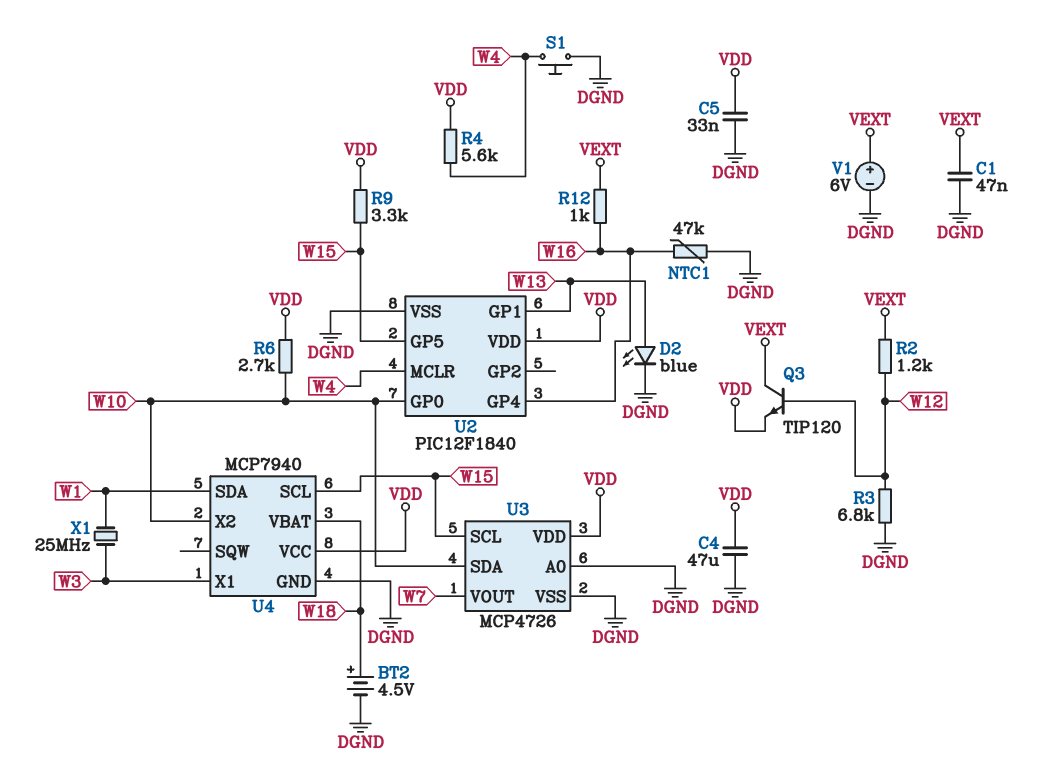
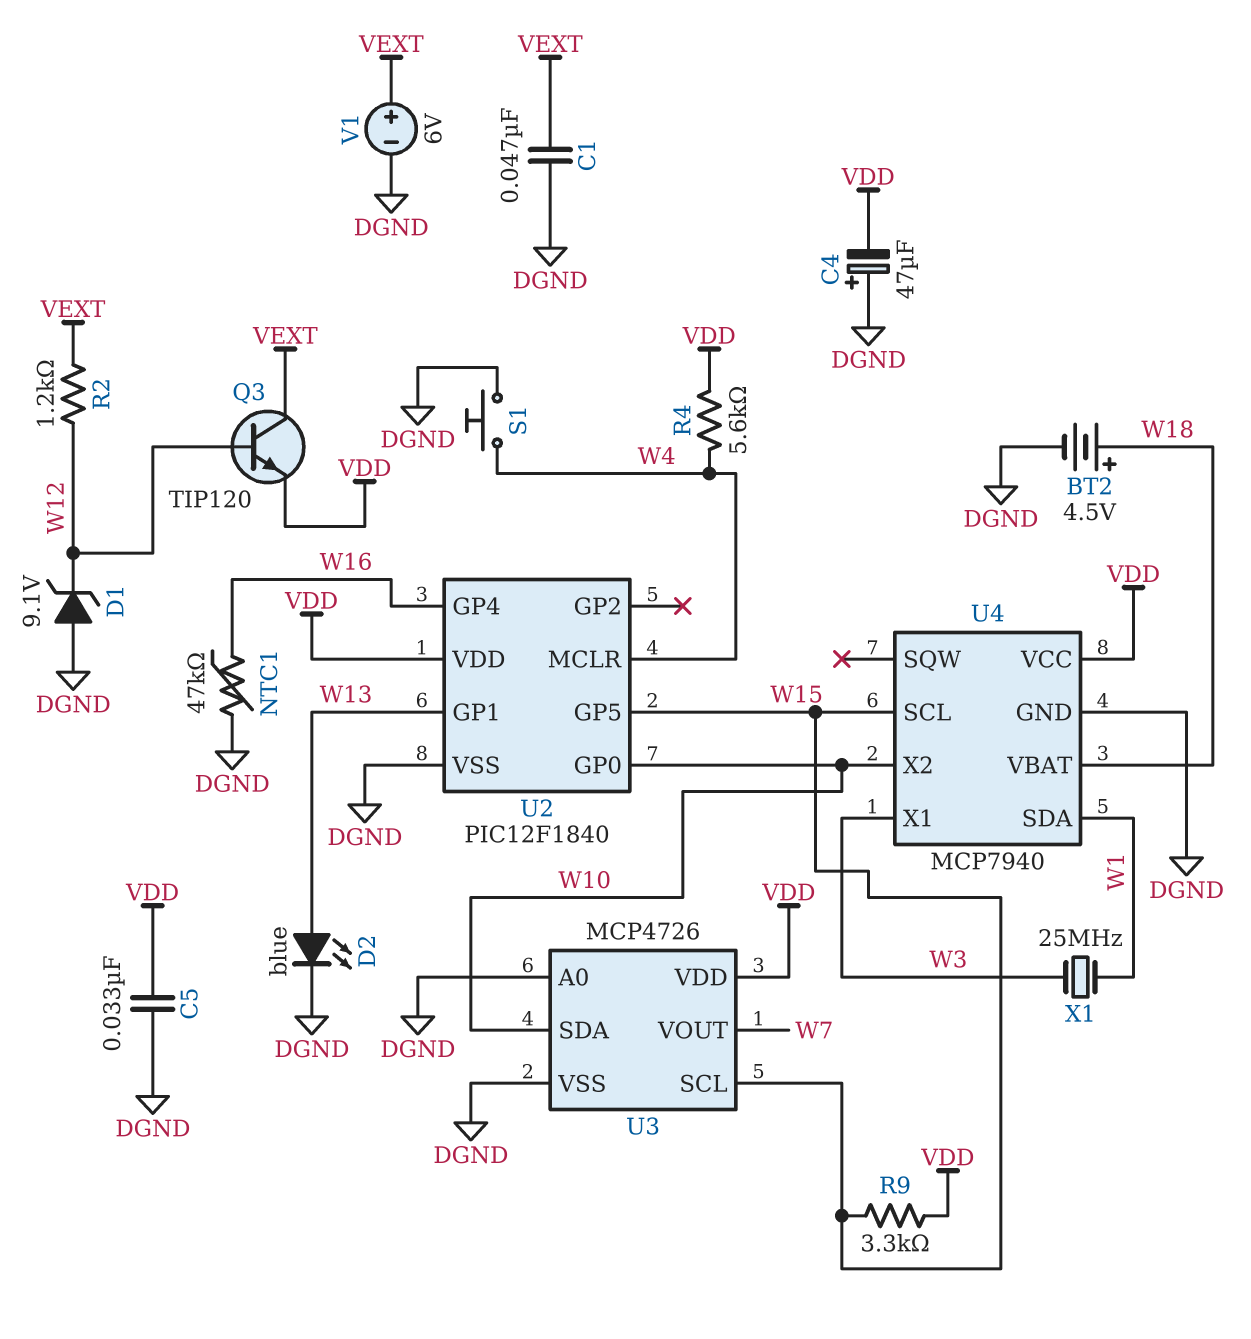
C4: 47uF (DGND, VDD) -> 47uF (plus DGND, minus VDD)
D1: none -> zener 9.1V (A DGND, K W12)
R3: 6.8k (DGND, W12) -> none
R6: 2.7k (VDD, W10) -> none
R12: 1k (VEXT, W16) -> none

